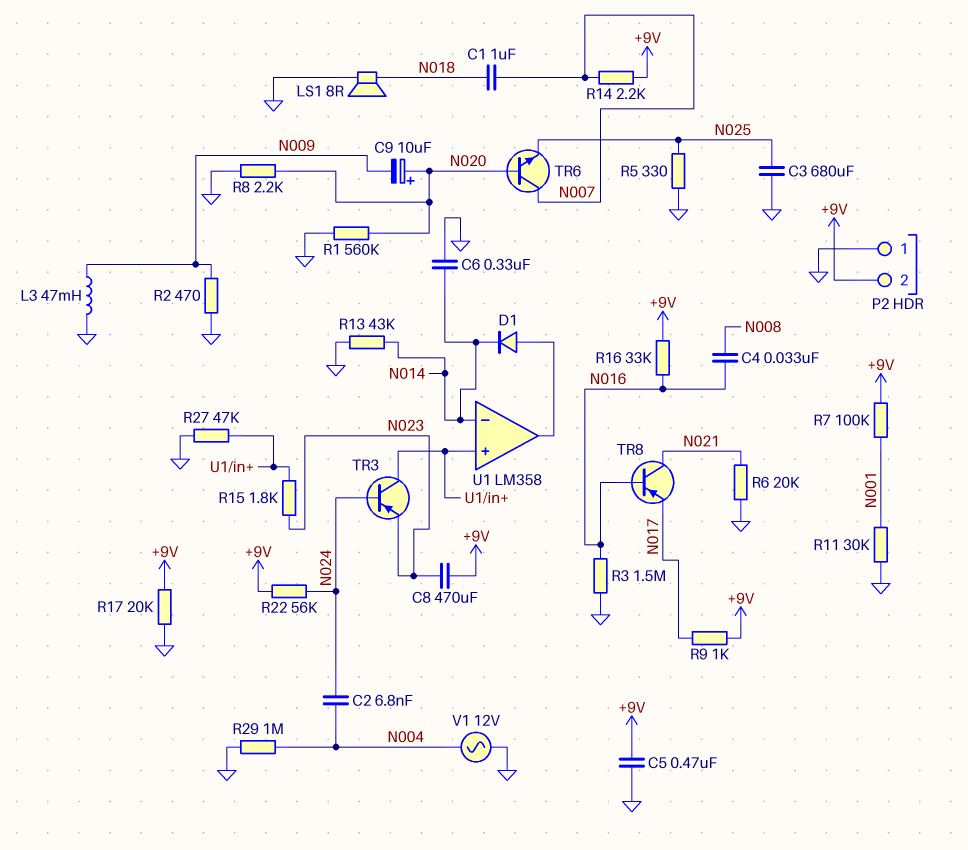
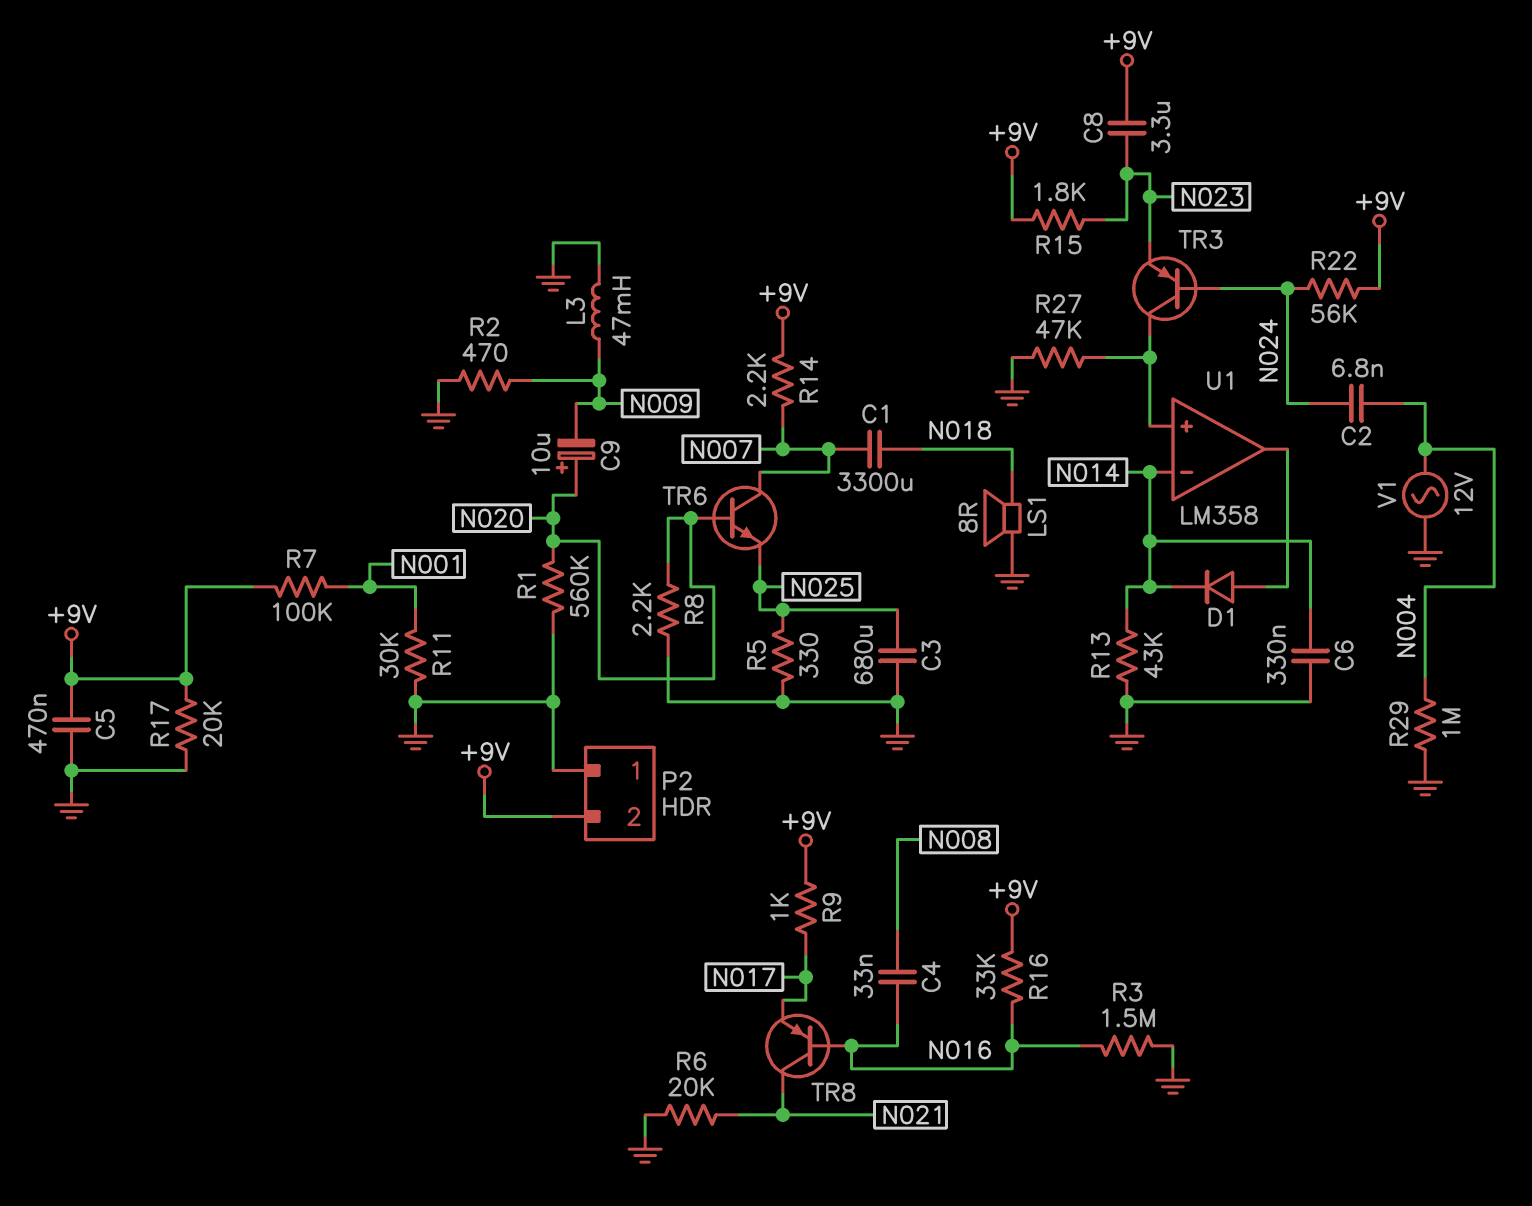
C1: 1uF (N007, N018) -> 3300uF (N007, N018)
C8: 470uF (+9V, N023) -> 3.3uF (+9V, N023)
R15: 1.8k (N023, U1/in+) -> 1.8k (+9V, N023)

